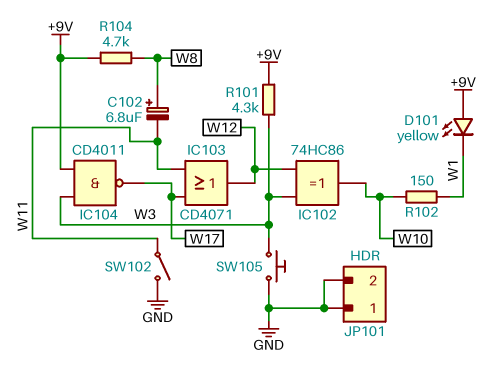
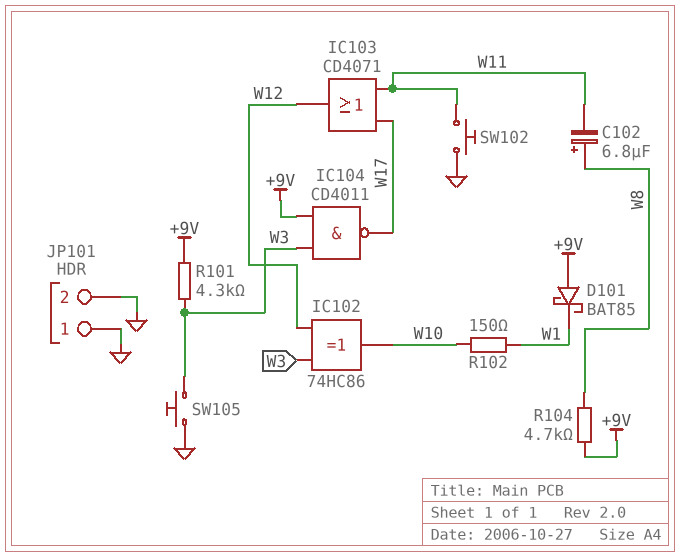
D101: LED yellow (A +9V, K W1) -> schottky BAT85 (A +9V, K W1)
SW102: switch (GND, W11) -> button (GND, W11)

